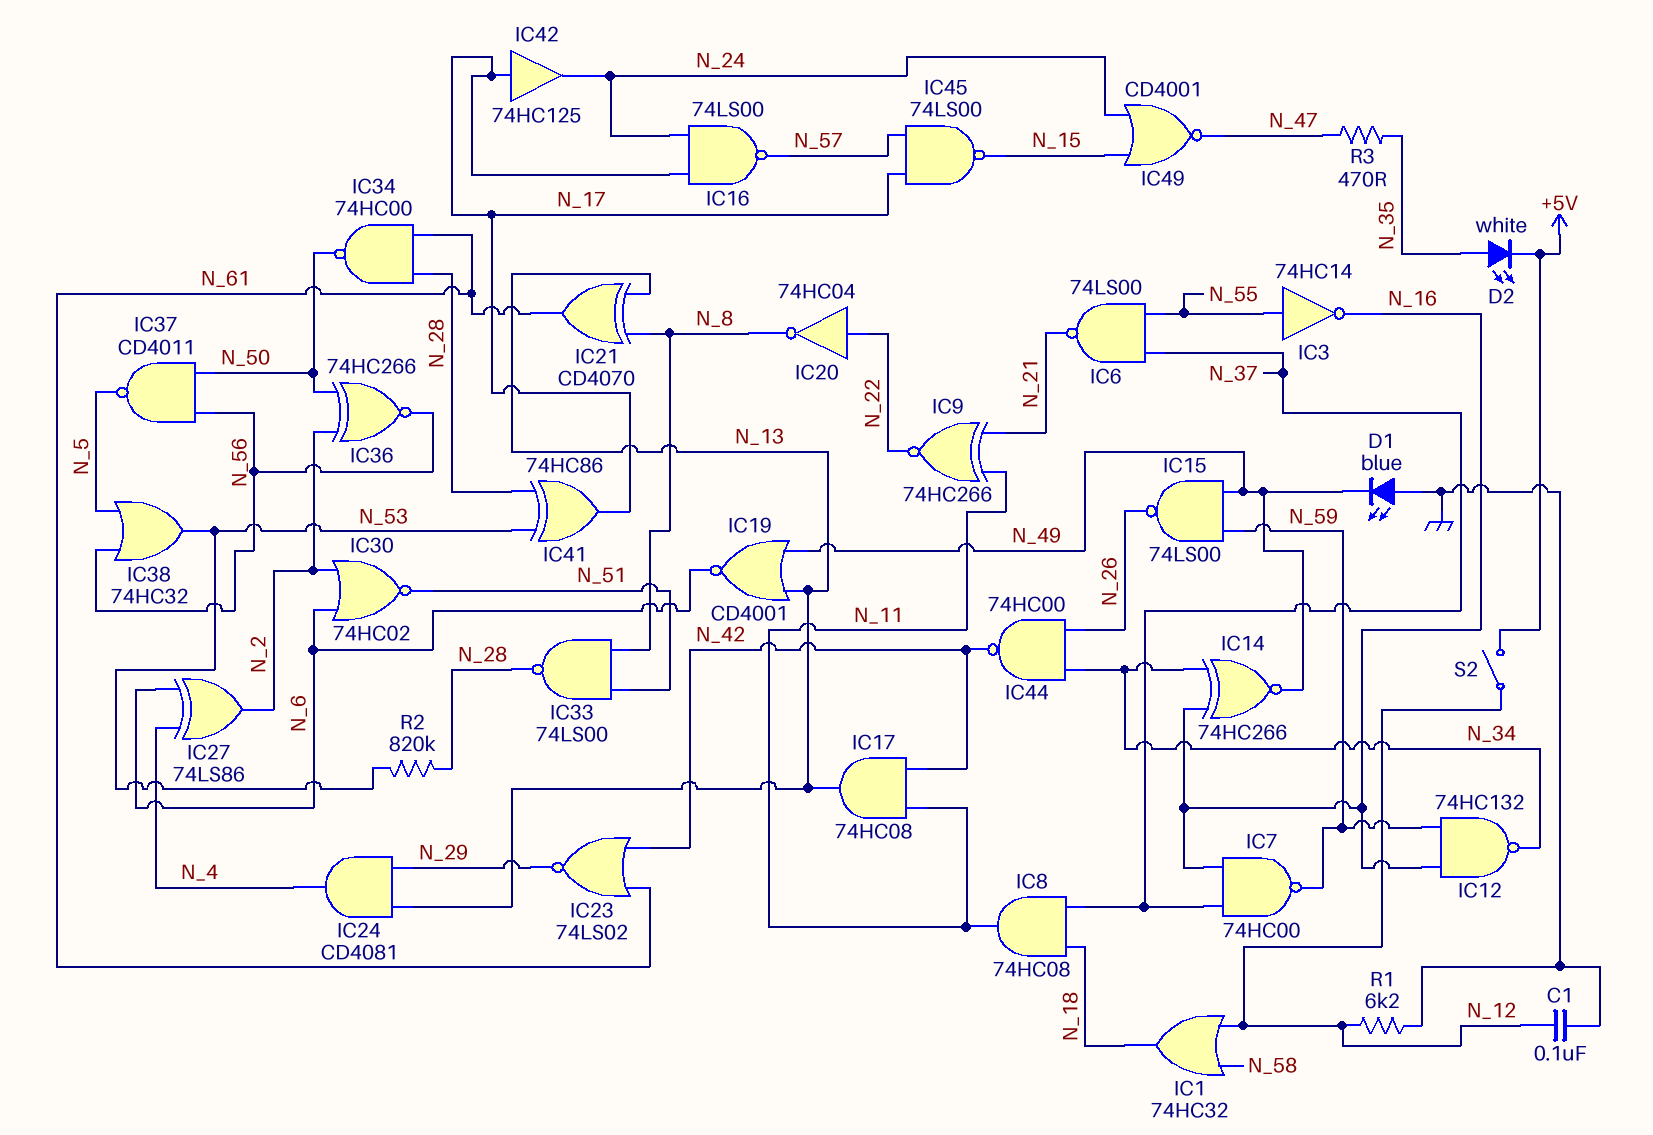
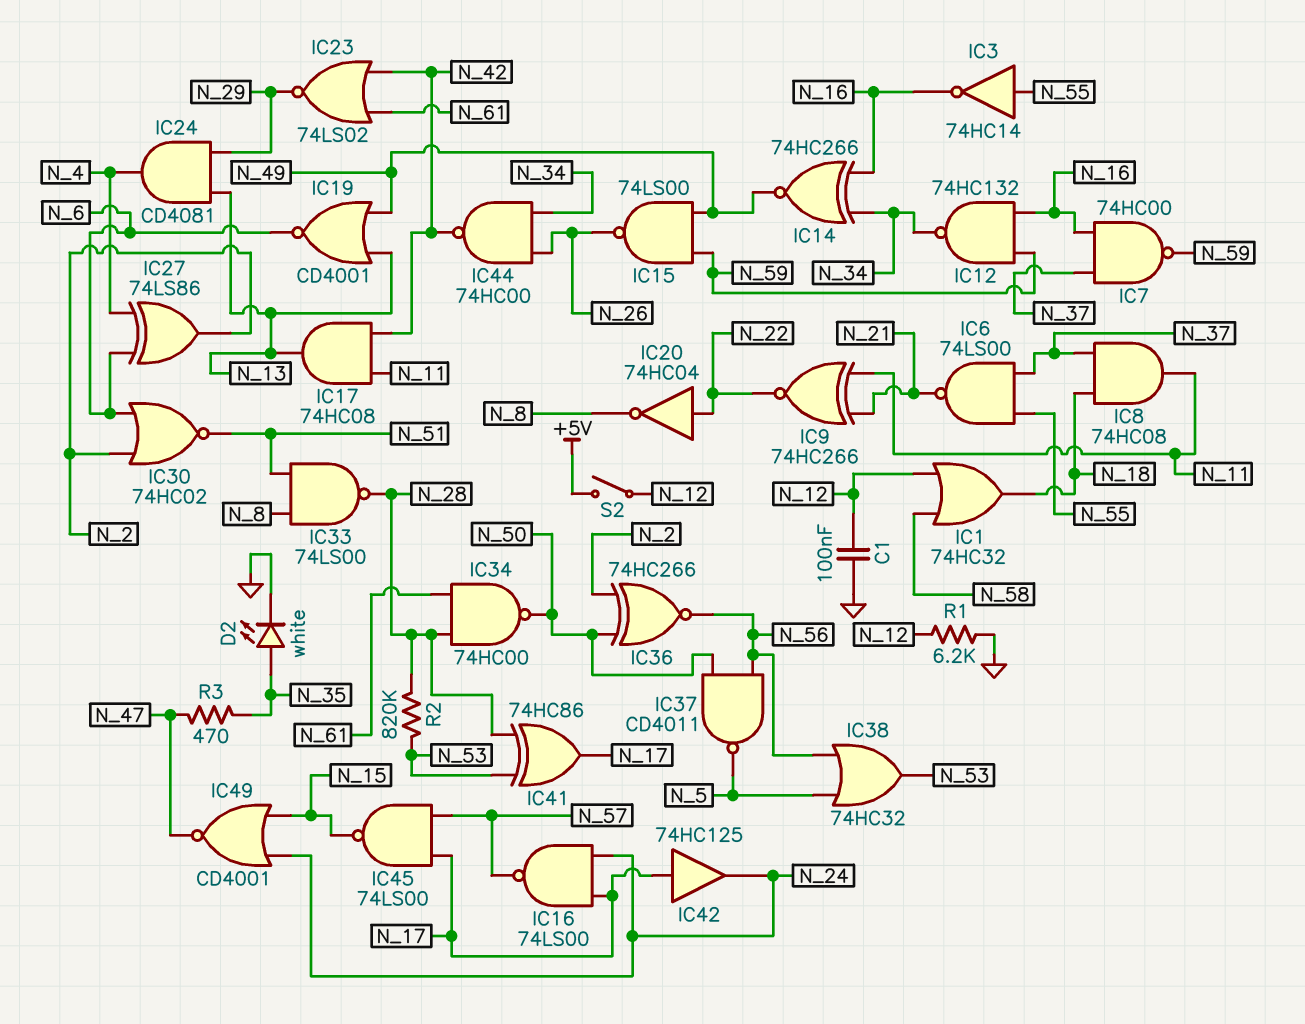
D1: LED blue (A GND, K N_49) -> none
D2: LED white (A N_35, K +5V) -> LED white (A N_35, K GND)
IC21: XOR CD4070 (in N_8, in N_13, out N_61) -> none

